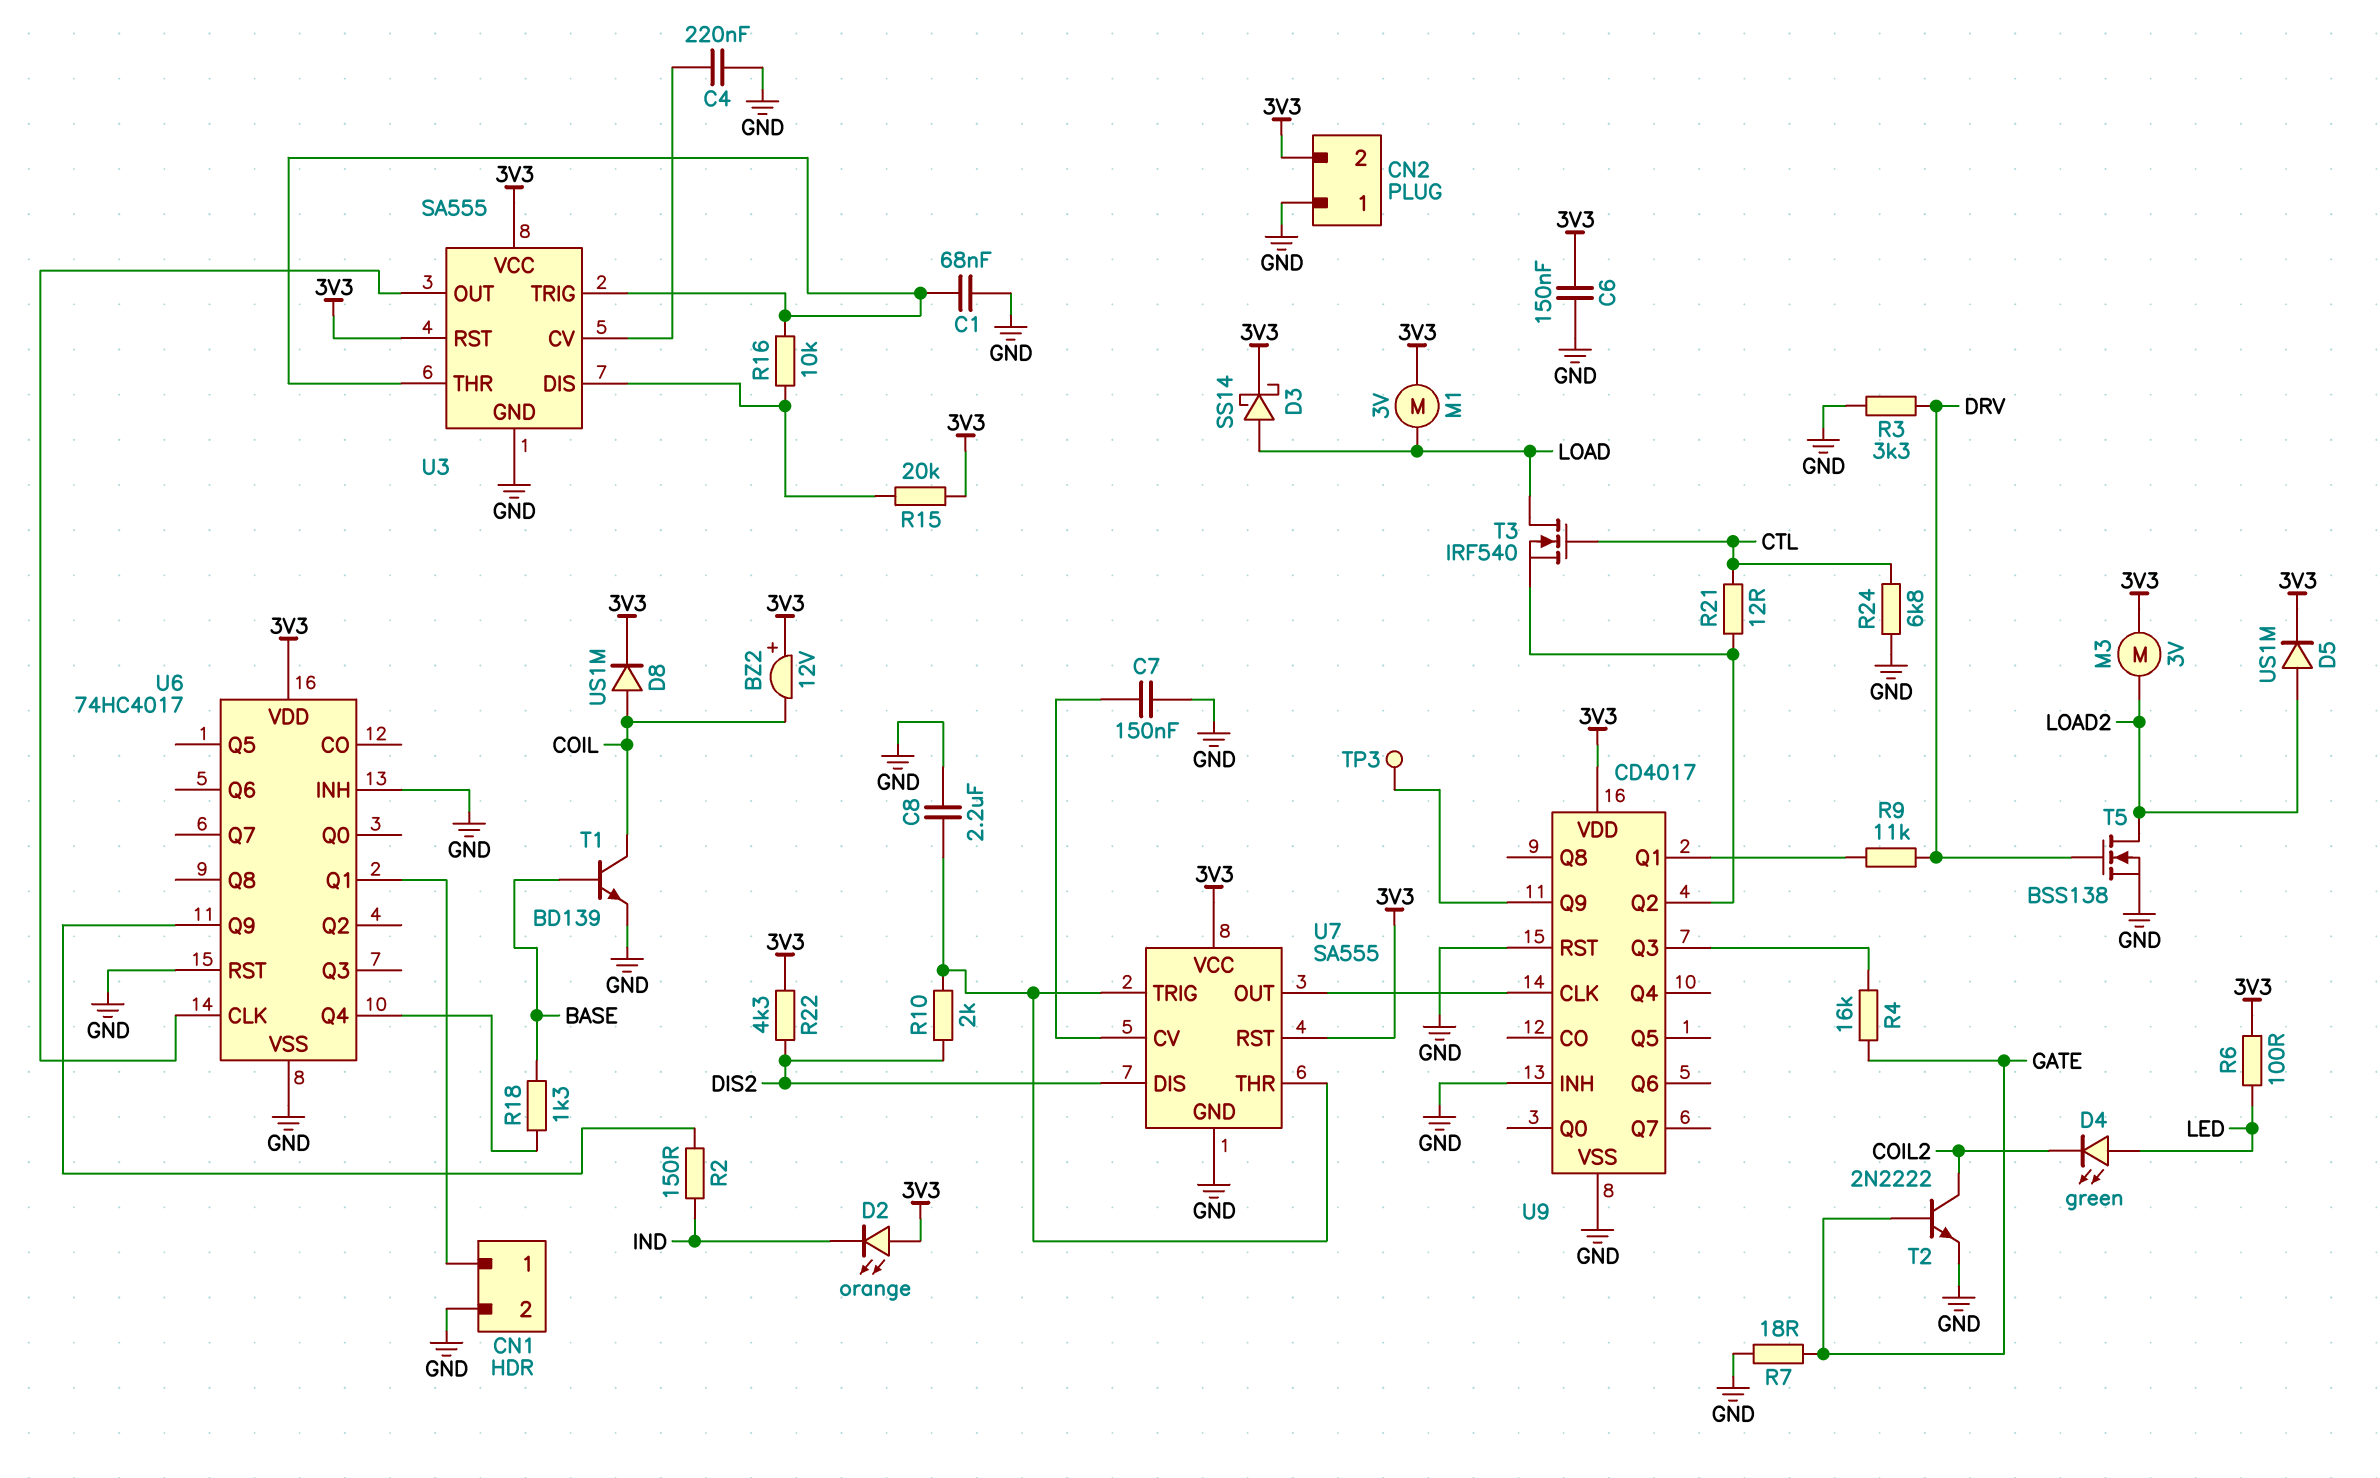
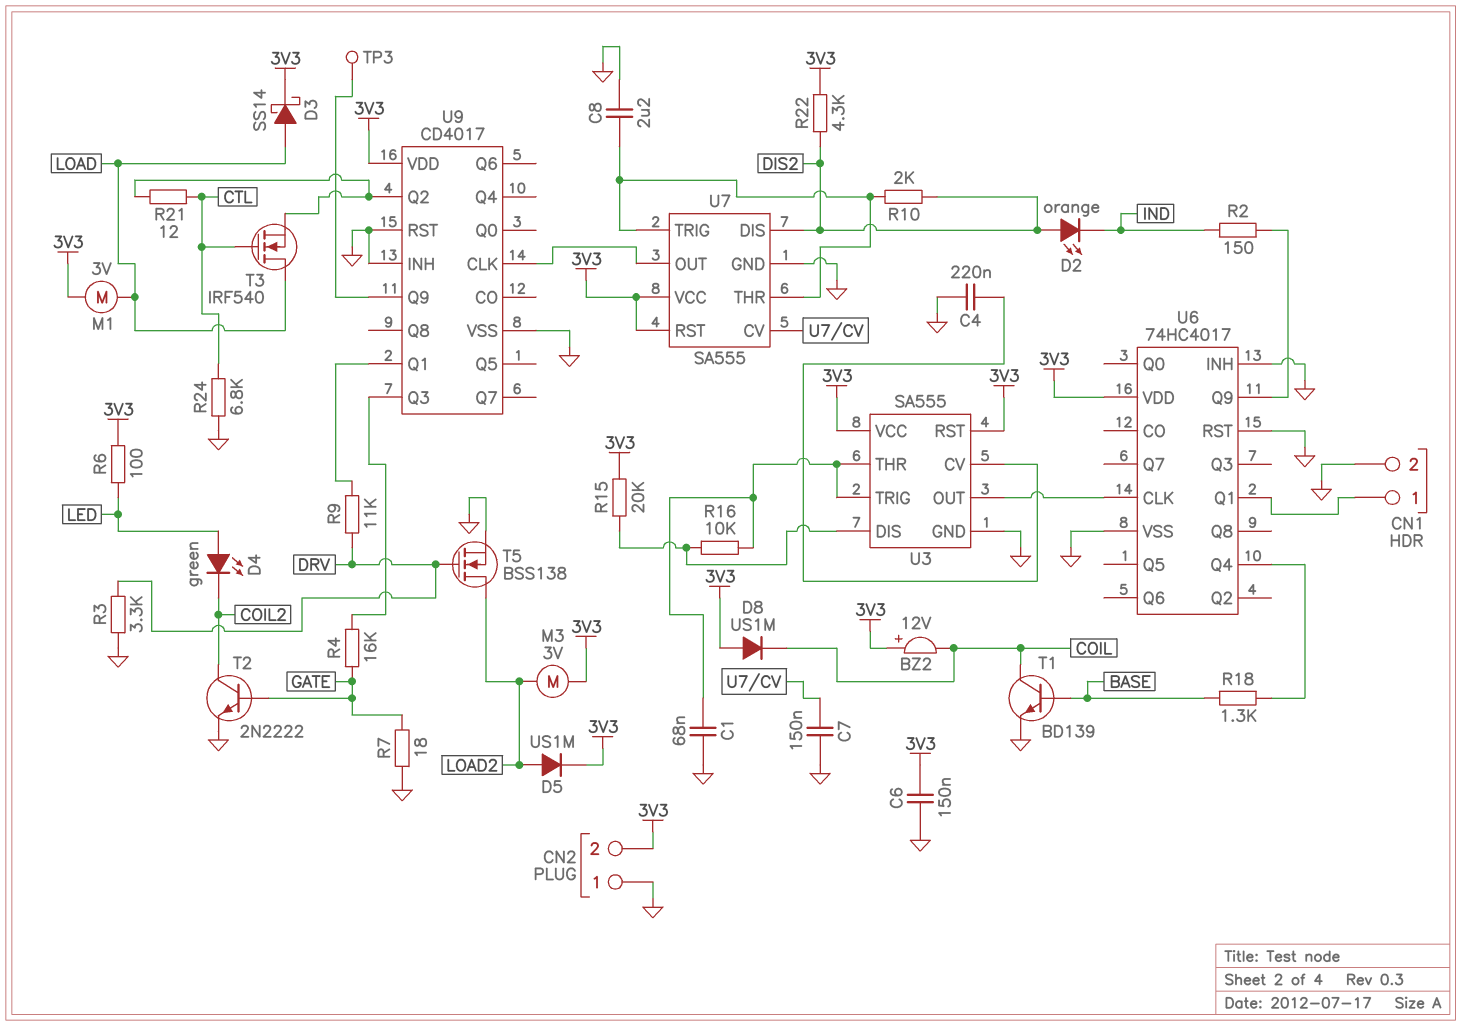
D2: LED orange (A 3V3, K IND) -> LED orange (A DIS2, K IND)
D8: diode US1M (A COIL, K 3V3) -> diode US1M (A 3V3, K COIL)

